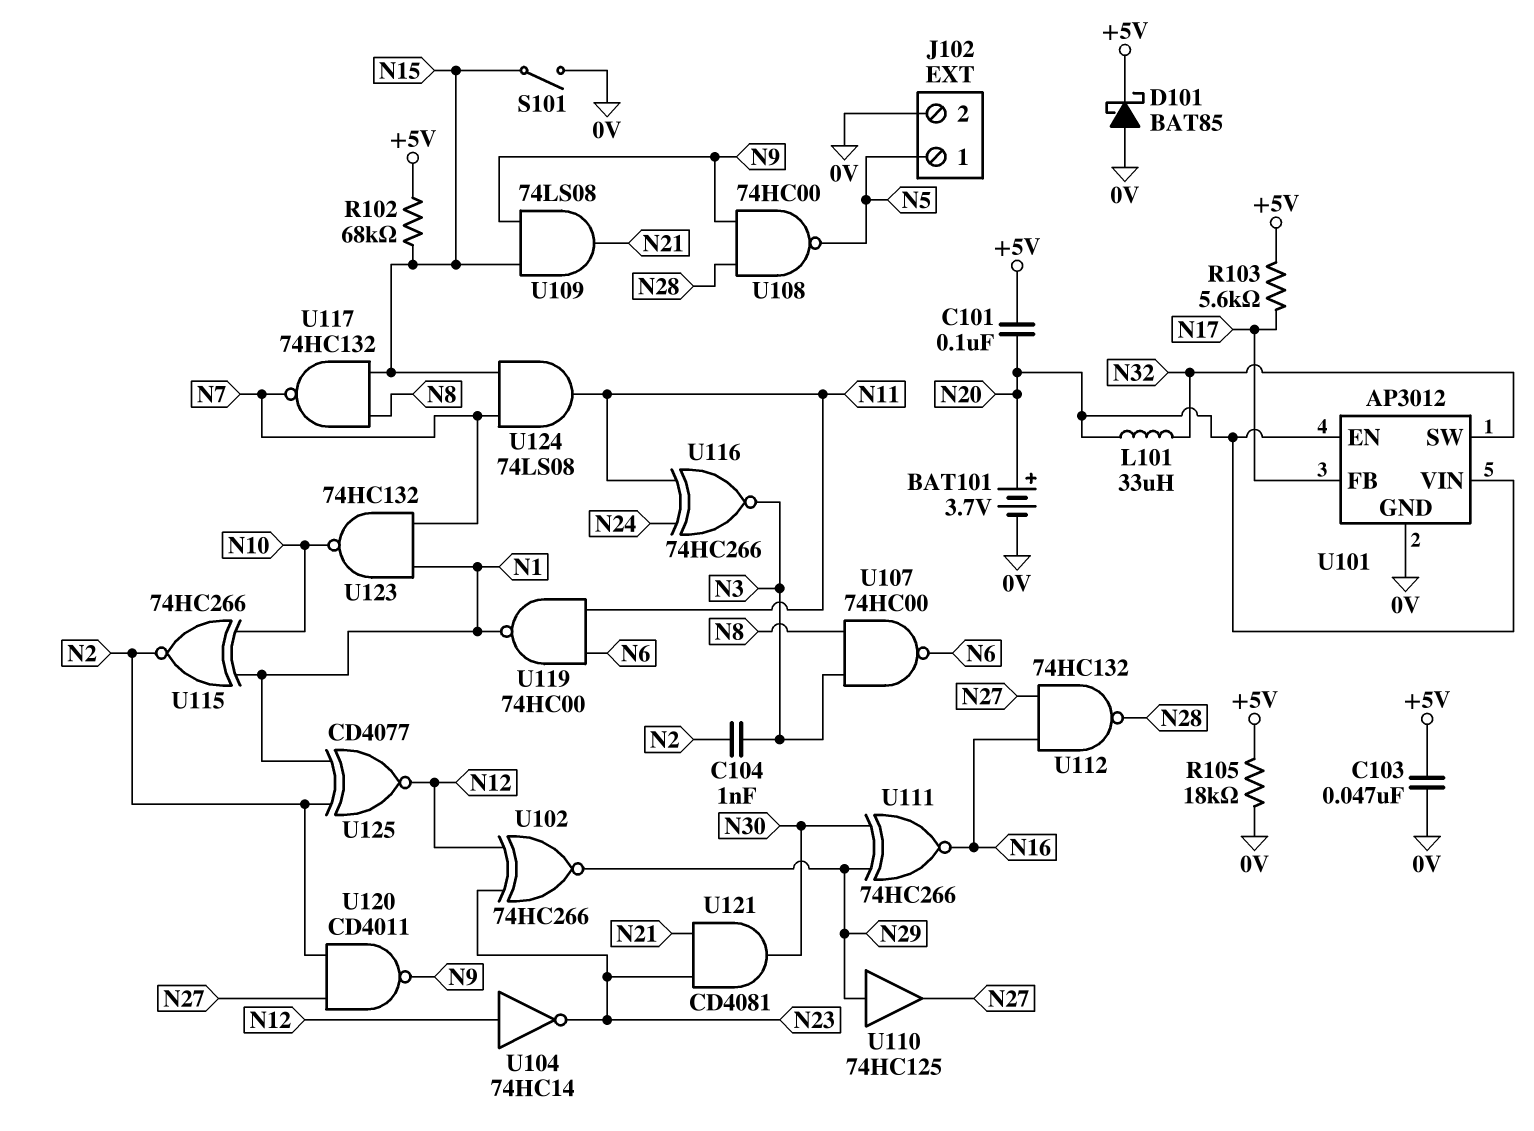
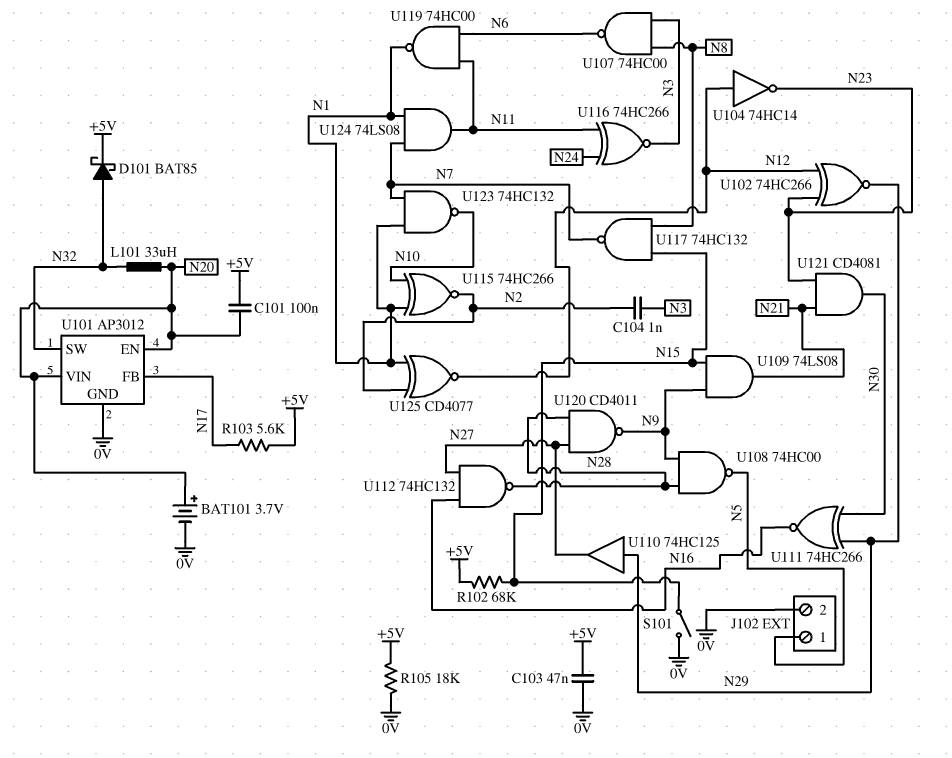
D101: schottky BAT85 (A 0V, K +5V) -> schottky BAT85 (A N32, K +5V)
U120: NAND CD4011 (in N2, in N27, out N9) -> NAND CD4011 (in N27, in N28, out N9)
U124: AND 74LS08 (in N7, in N15, out N11) -> AND 74LS08 (in N1, in N7, out N11)

